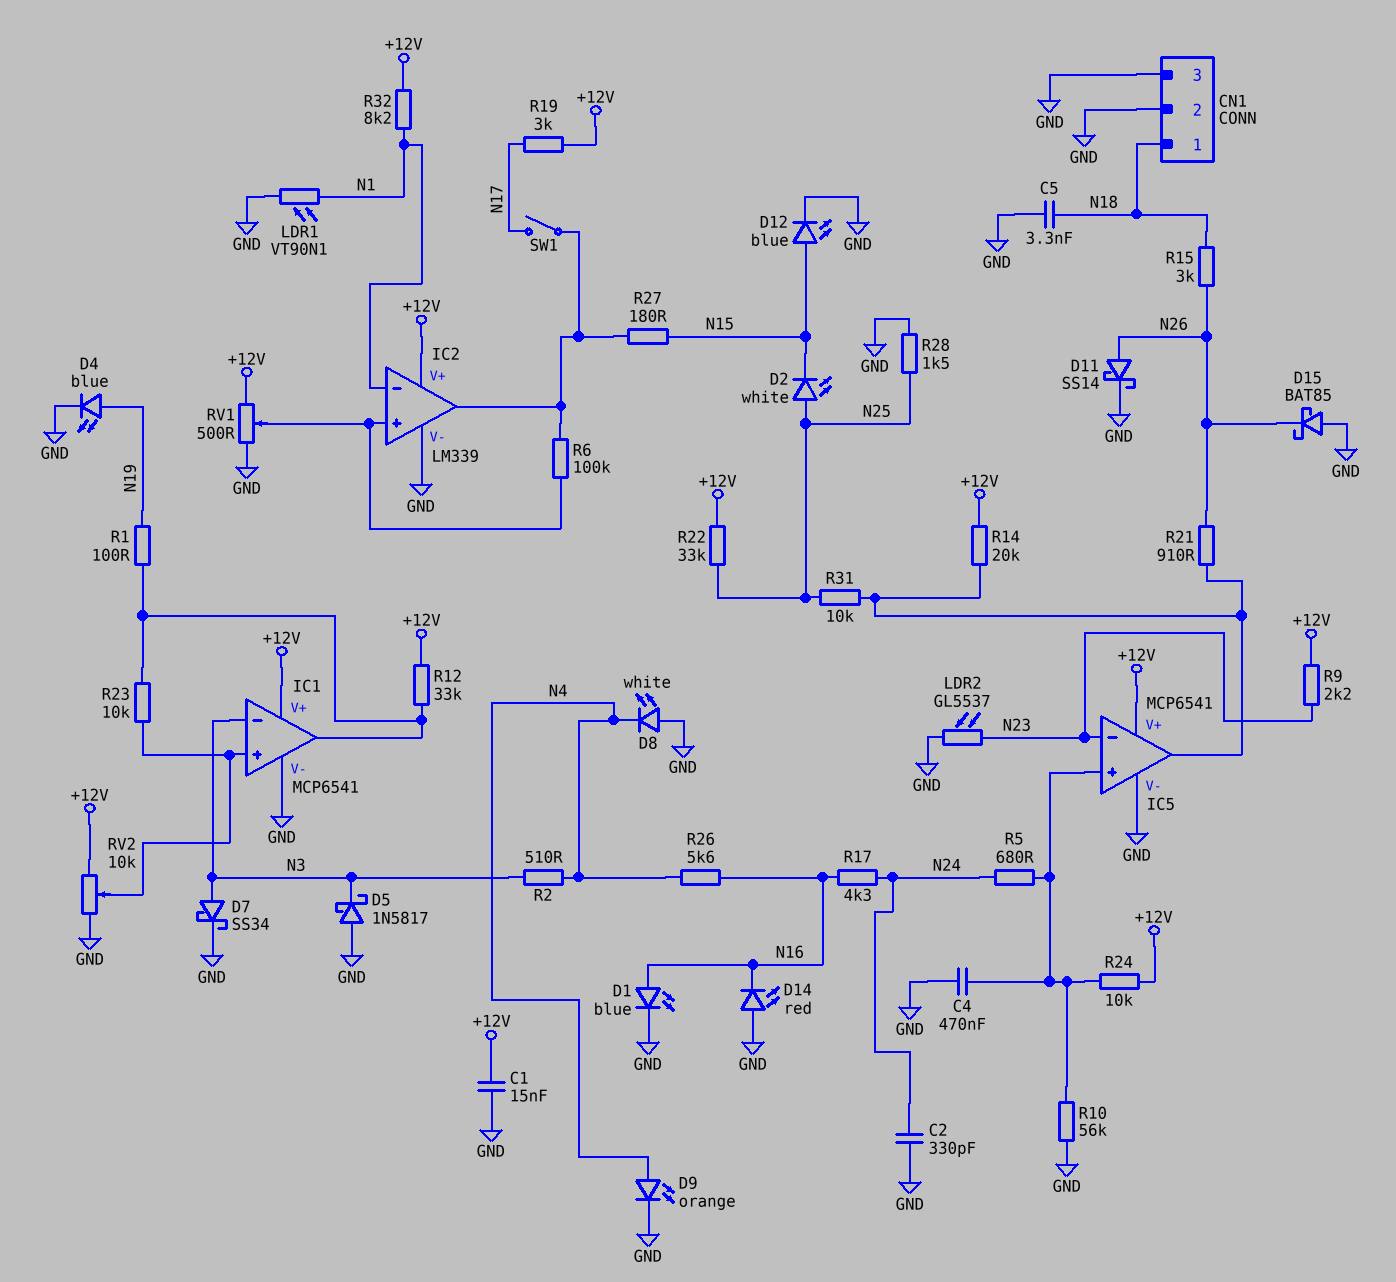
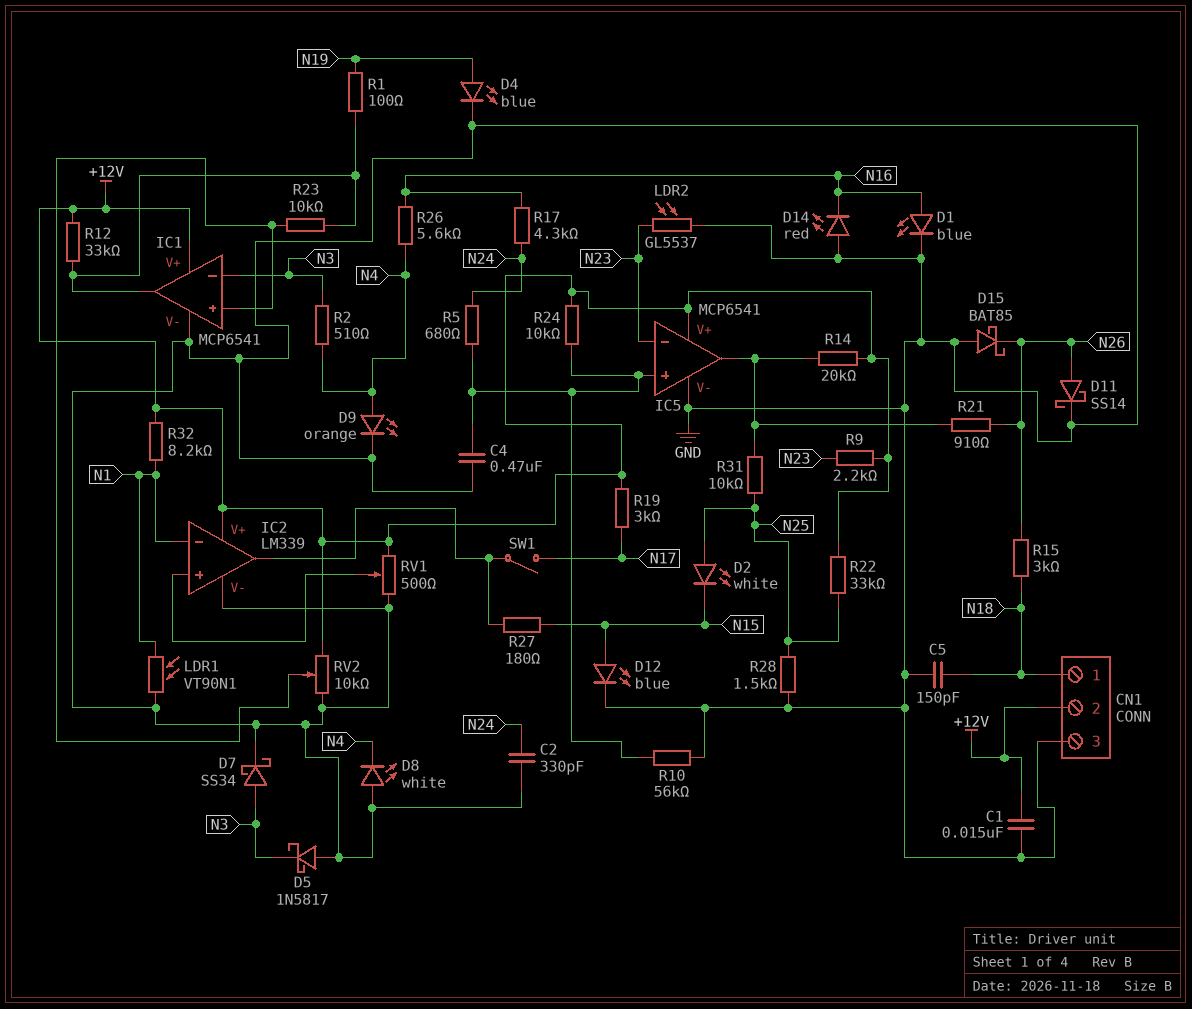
C5: 3.3nF (GND, N18) -> 150pF (GND, N18)
CN1 pin 2: GND -> +12V
R6: 100k (IC2/in+, IC2/out) -> none

